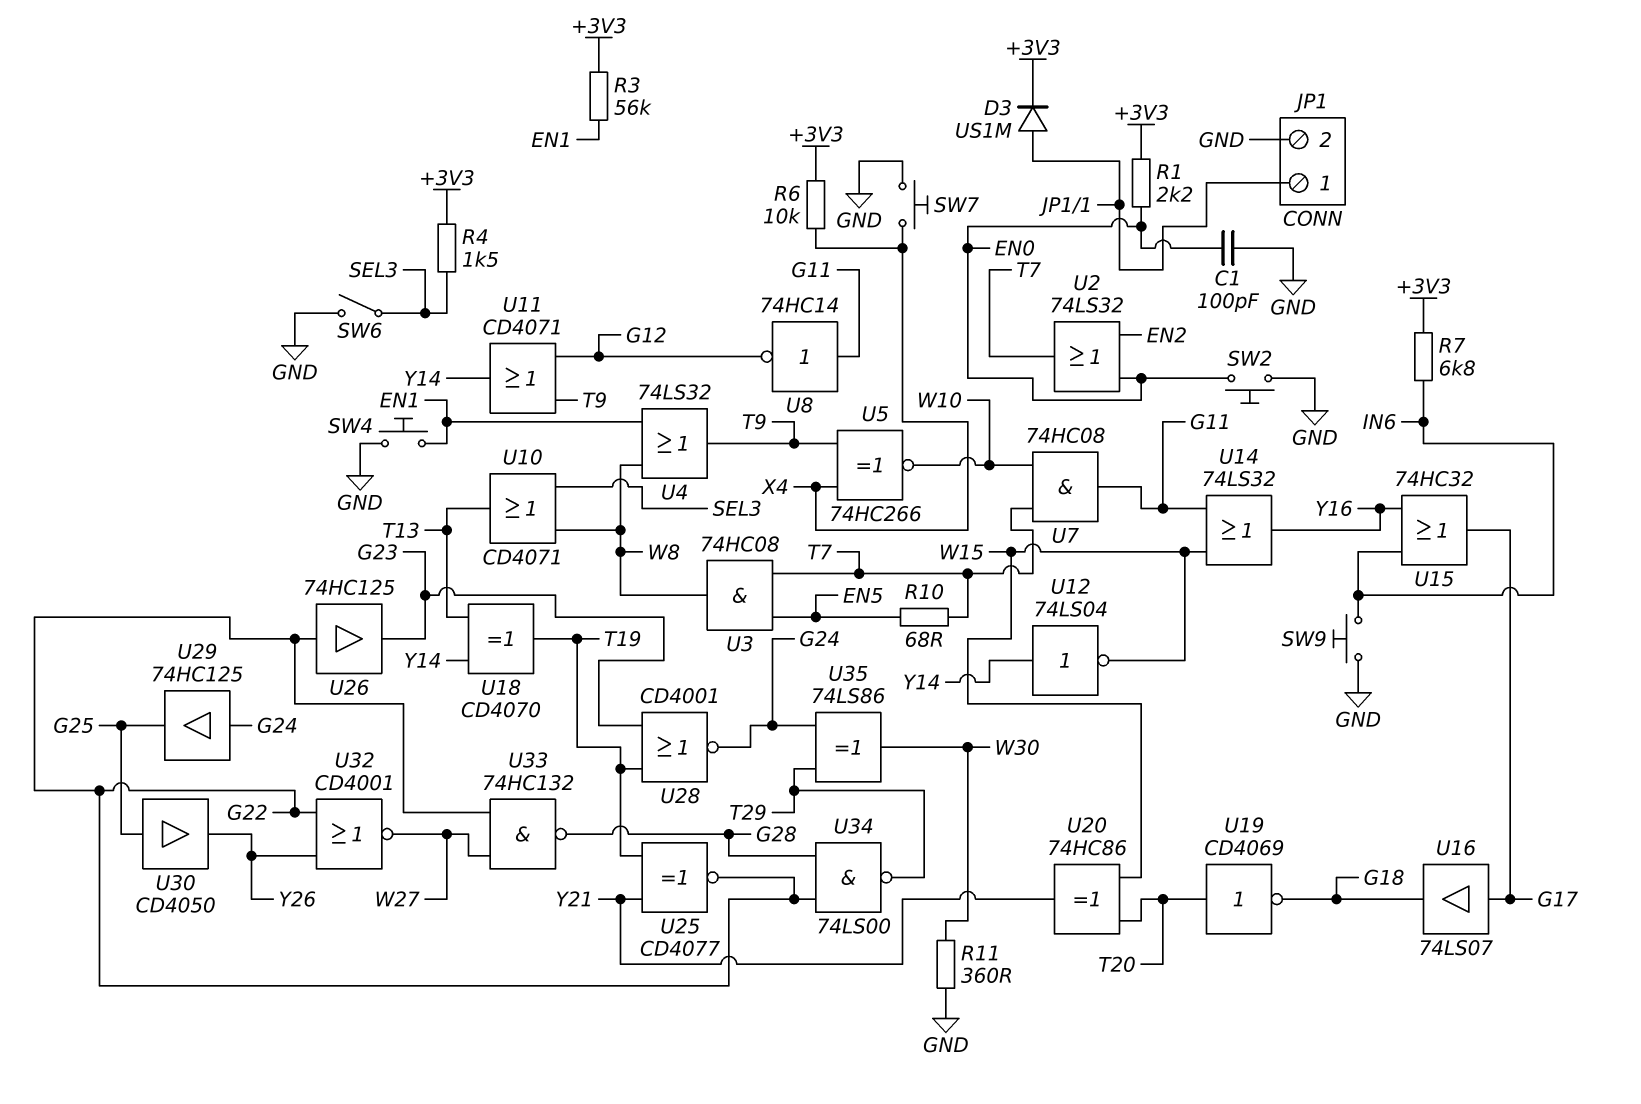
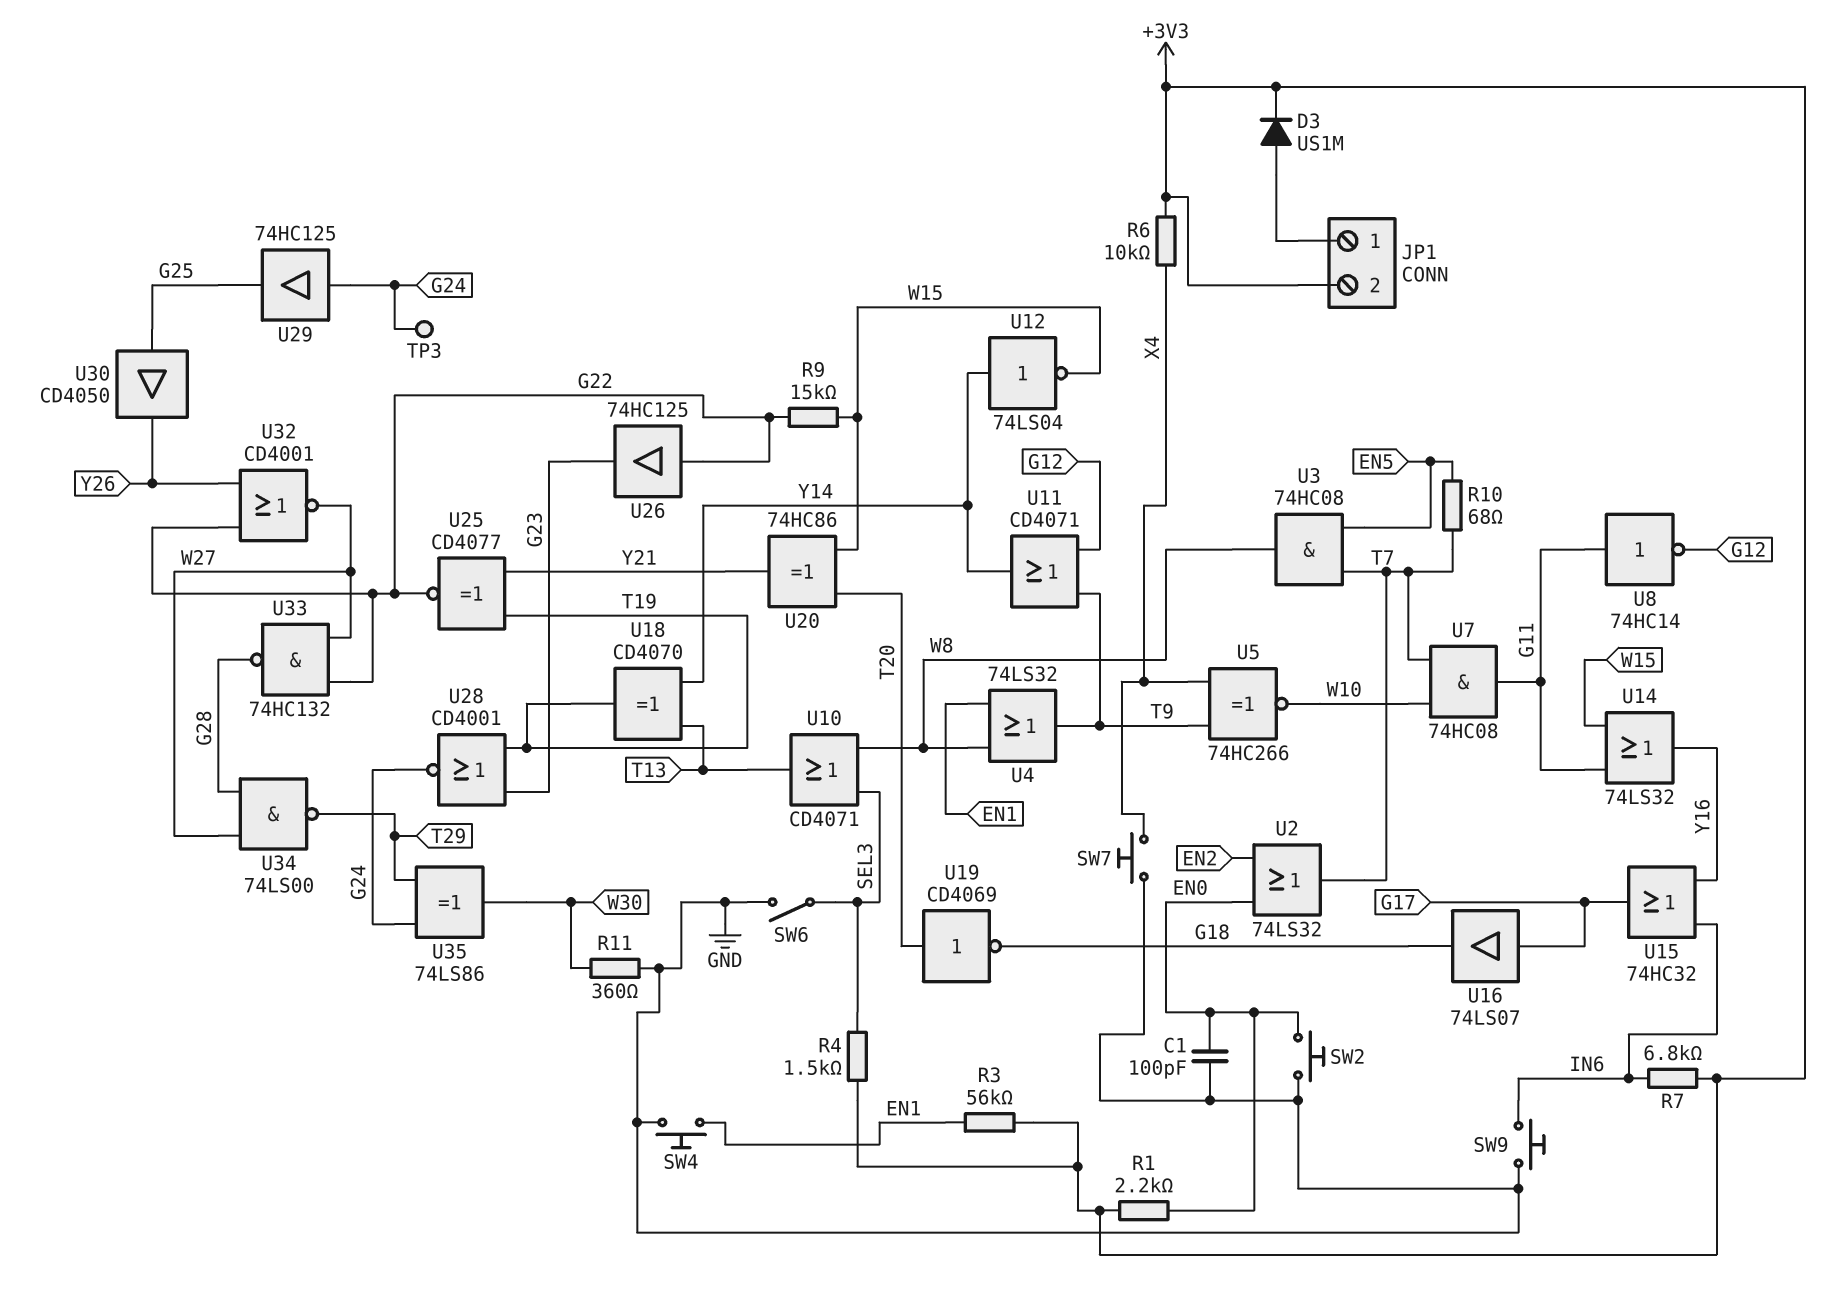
JP1 pin 2: GND -> +3V3
R9: none -> 15k (G22, W15)
TP3: none -> test point (G24)
U34: NAND 74LS00 (in G22, in G28, out T29) -> NAND 74LS00 (in G28, in W27, out T29)

